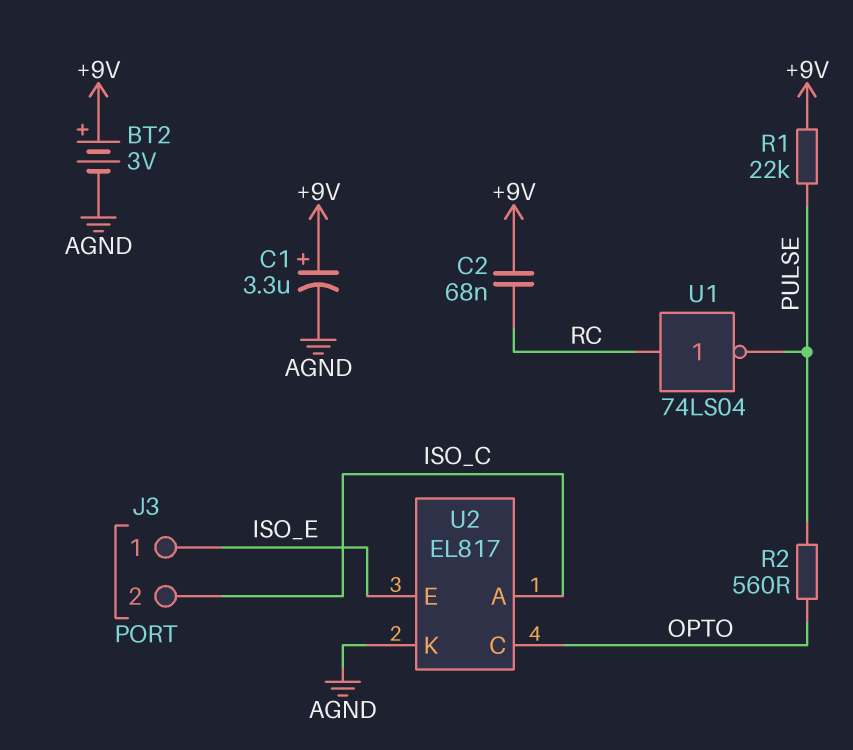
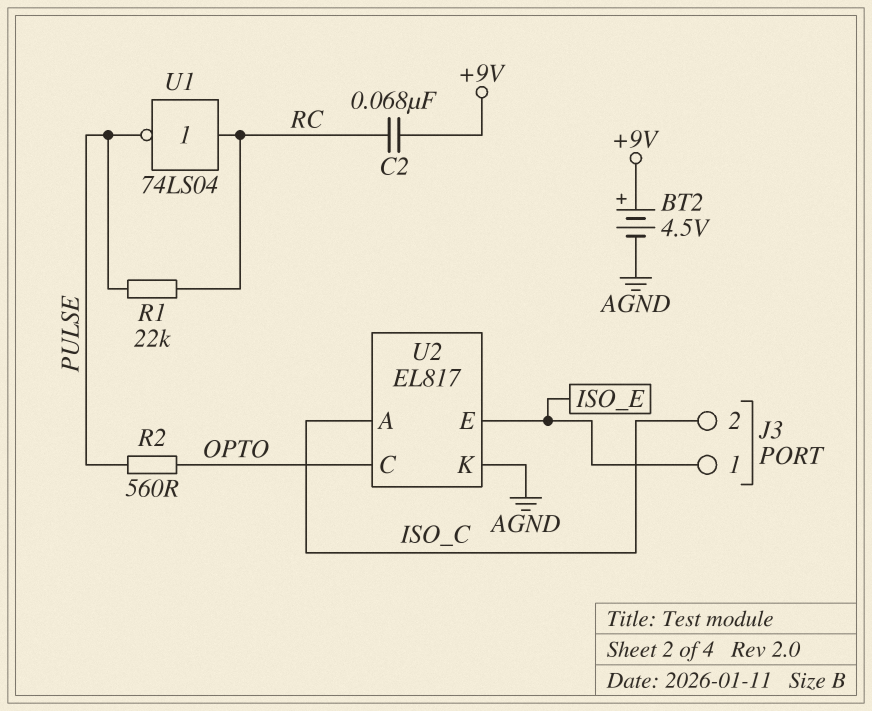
BT2: 3V (plus +9V, minus AGND) -> 4.5V (plus +9V, minus AGND)
C1: 3.3uF (plus +9V, minus AGND) -> none
R1: 22k (+9V, PULSE) -> 22k (PULSE, RC)

